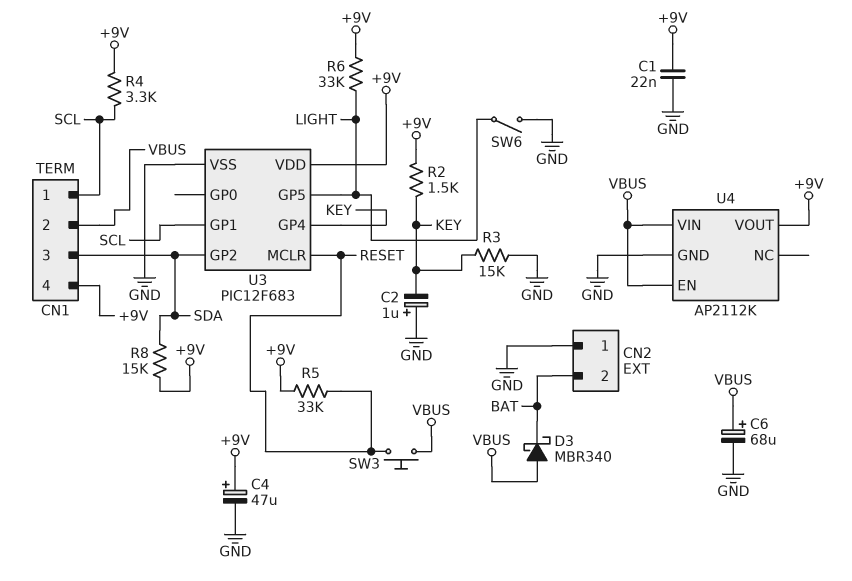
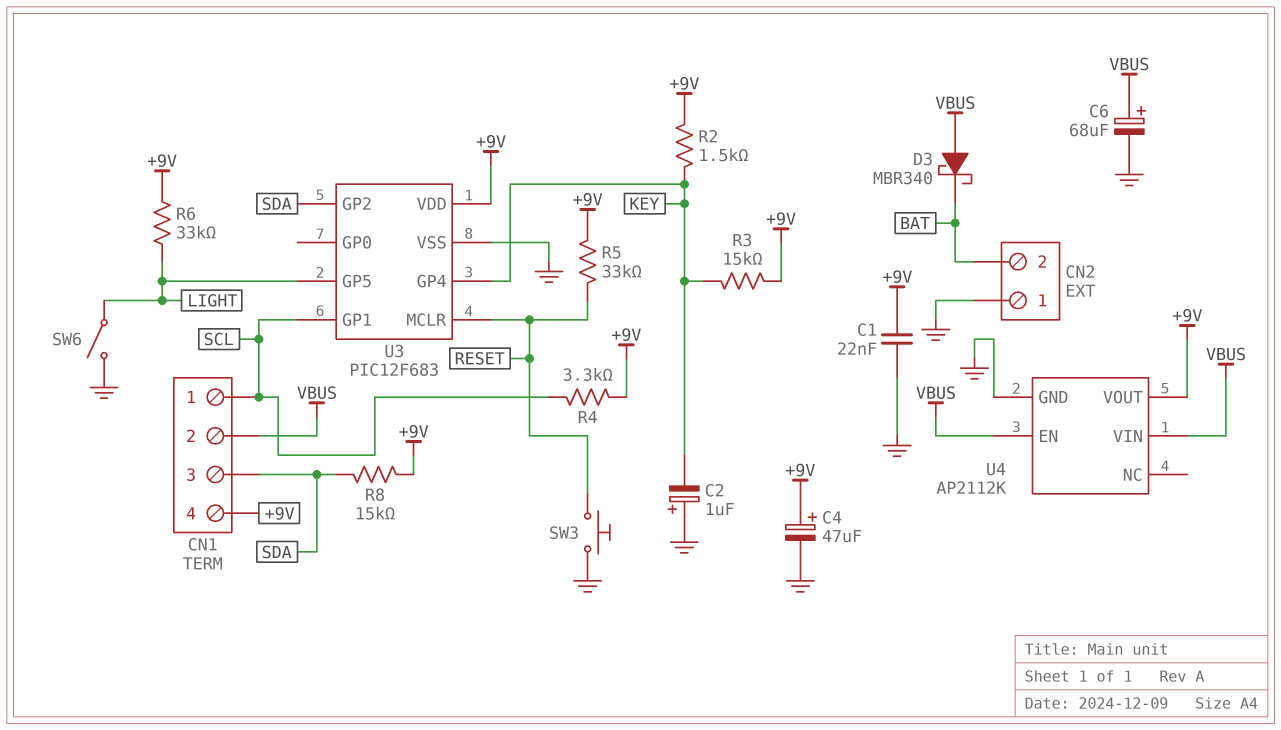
R3: 15k (GND, KEY) -> 15k (+9V, KEY)
SW3: button (RESET, VBUS) -> button (GND, RESET)

